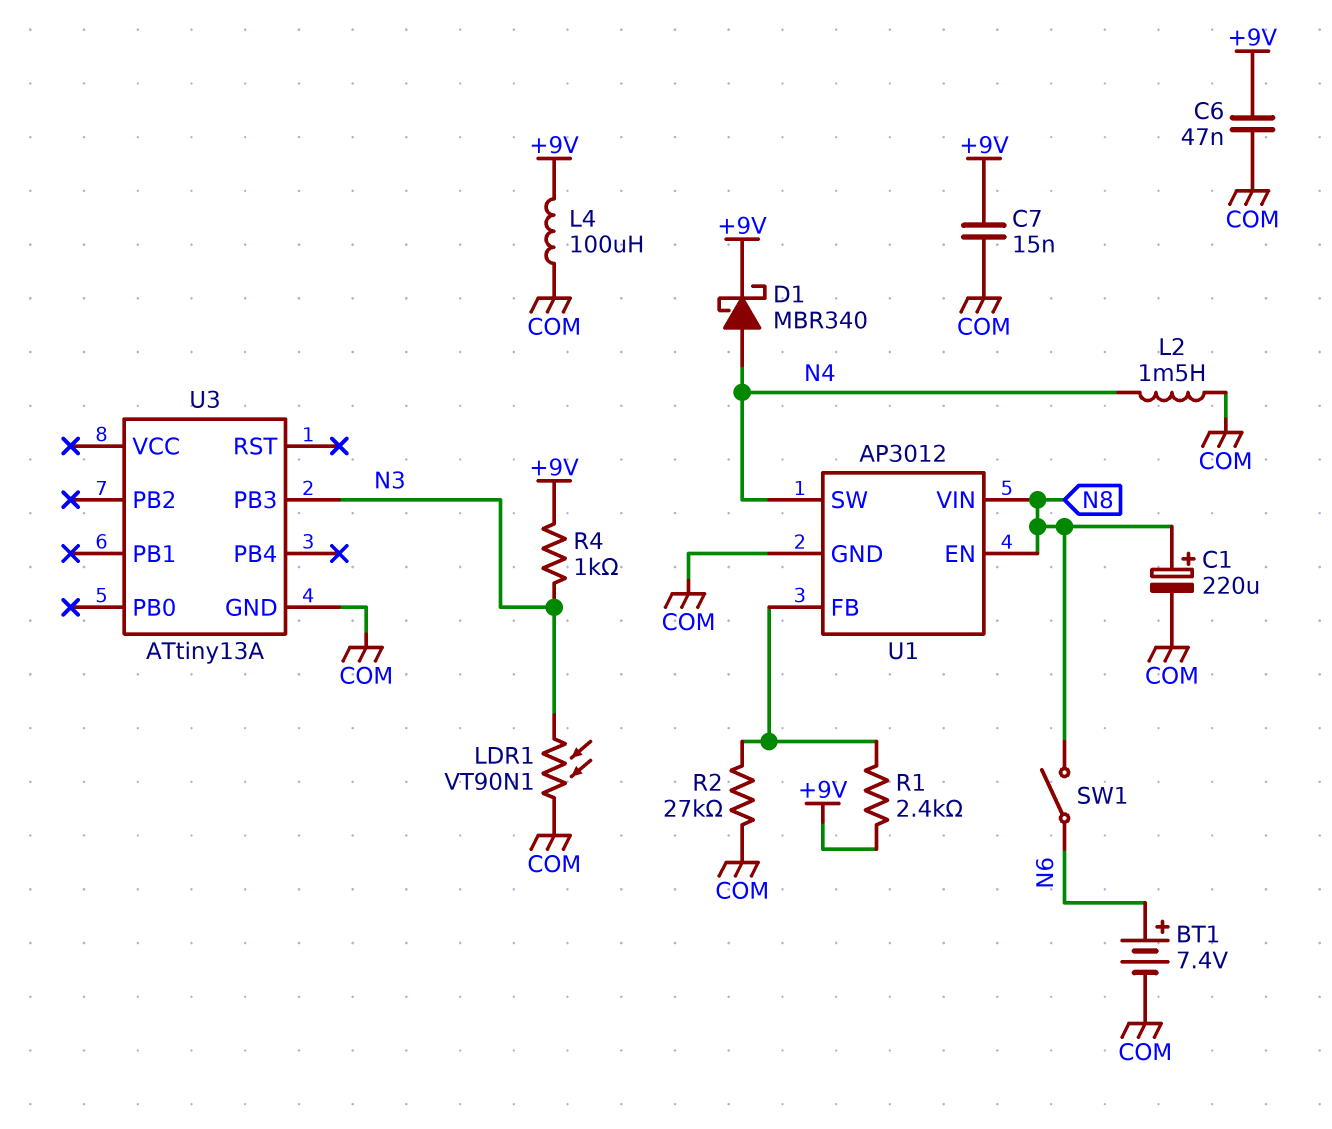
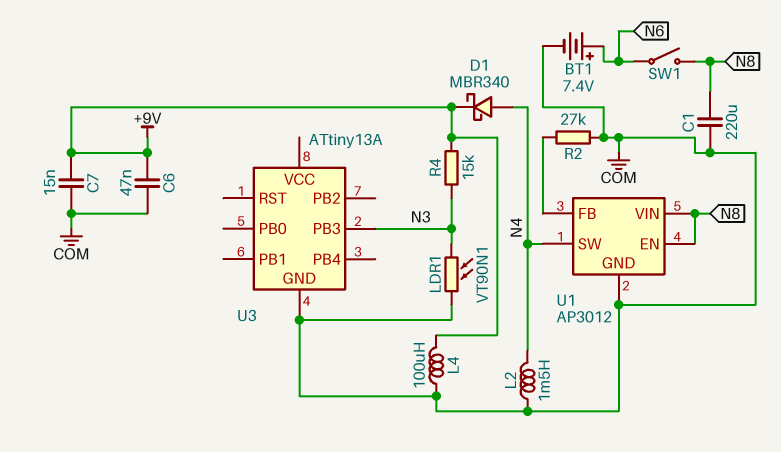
C1: 220uF (plus N8, minus COM) -> 220uF (COM, N8)
R1: 2.4k (+9V, U1/FB) -> none
R4: 1k (+9V, N3) -> 15k (+9V, N3)

